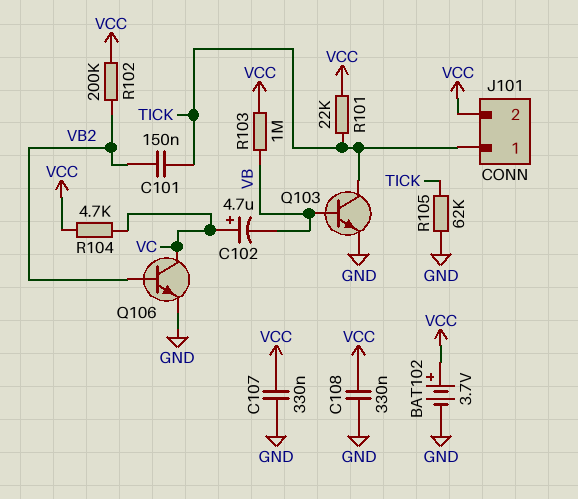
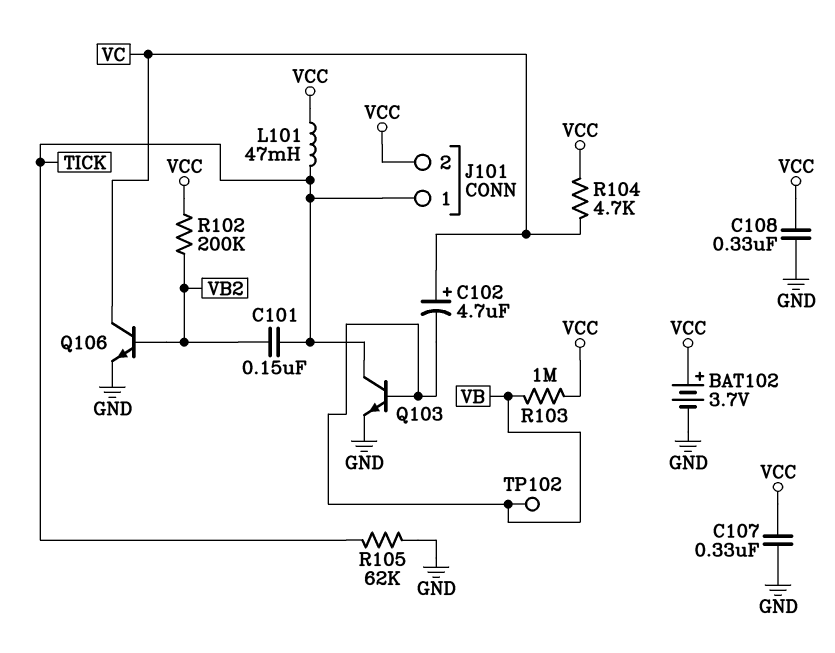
L101: none -> 47mH (TICK, VCC)
R101: 22k (TICK, VCC) -> none
TP102: none -> test point (VB)

